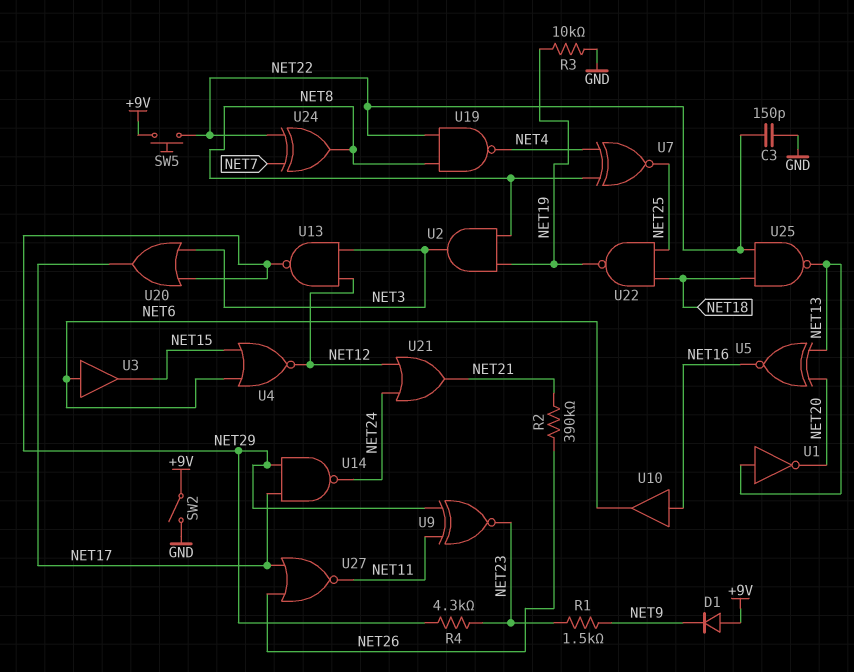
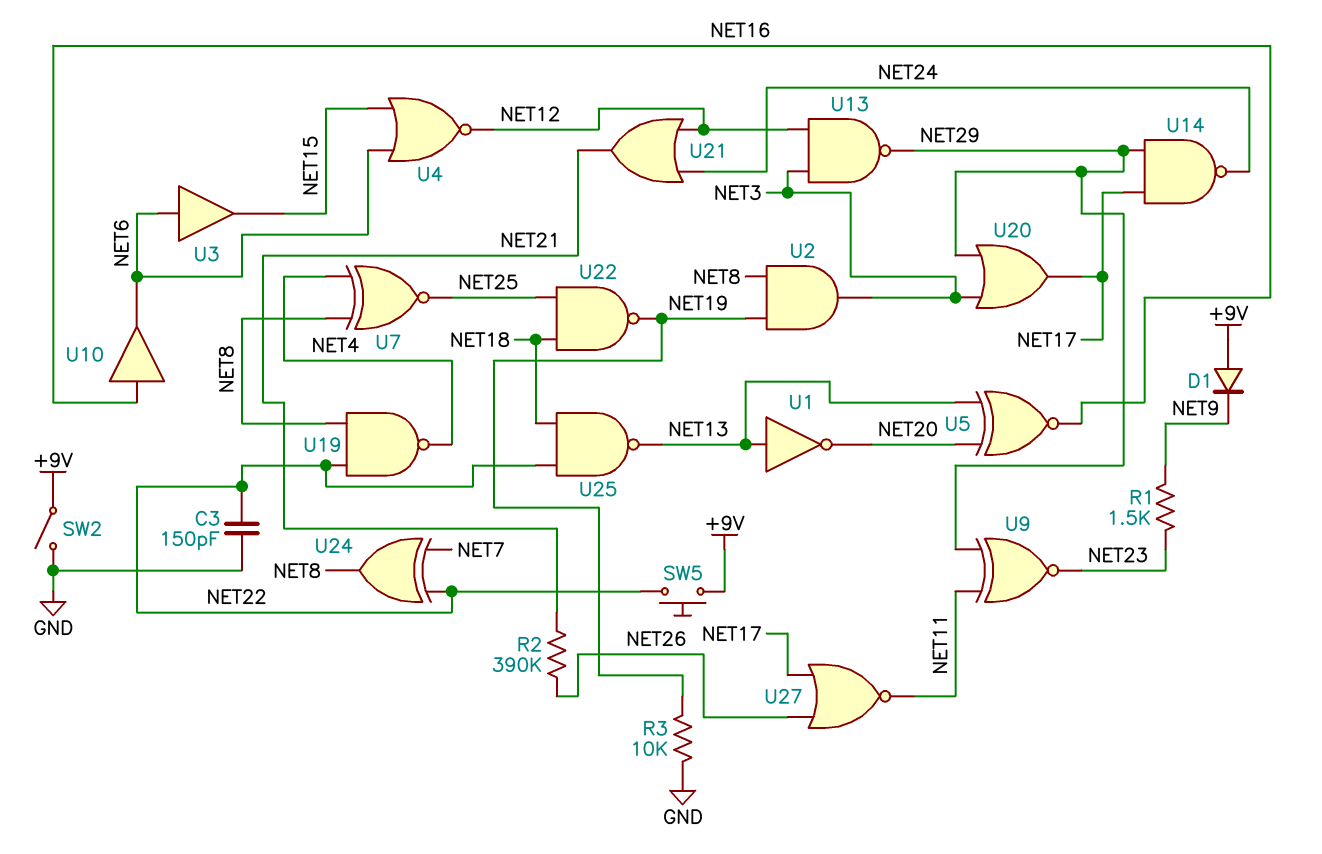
R4: 4.3k (NET23, NET29) -> none

